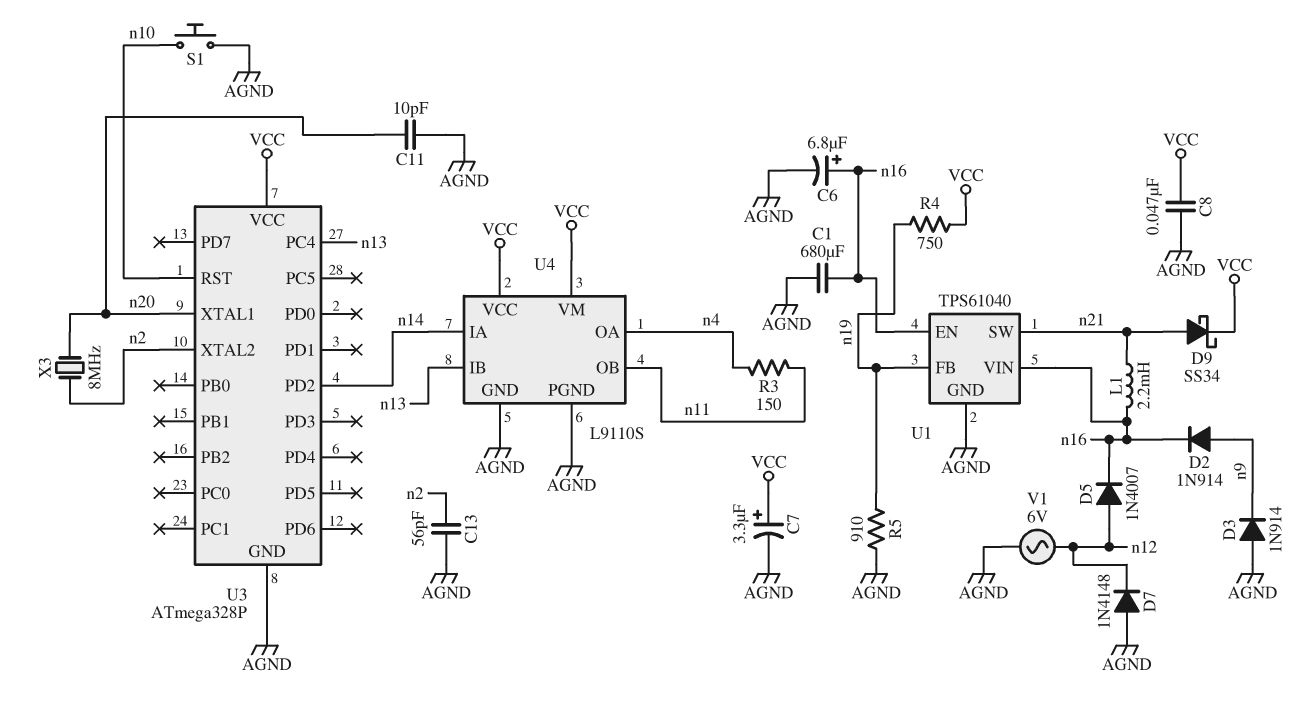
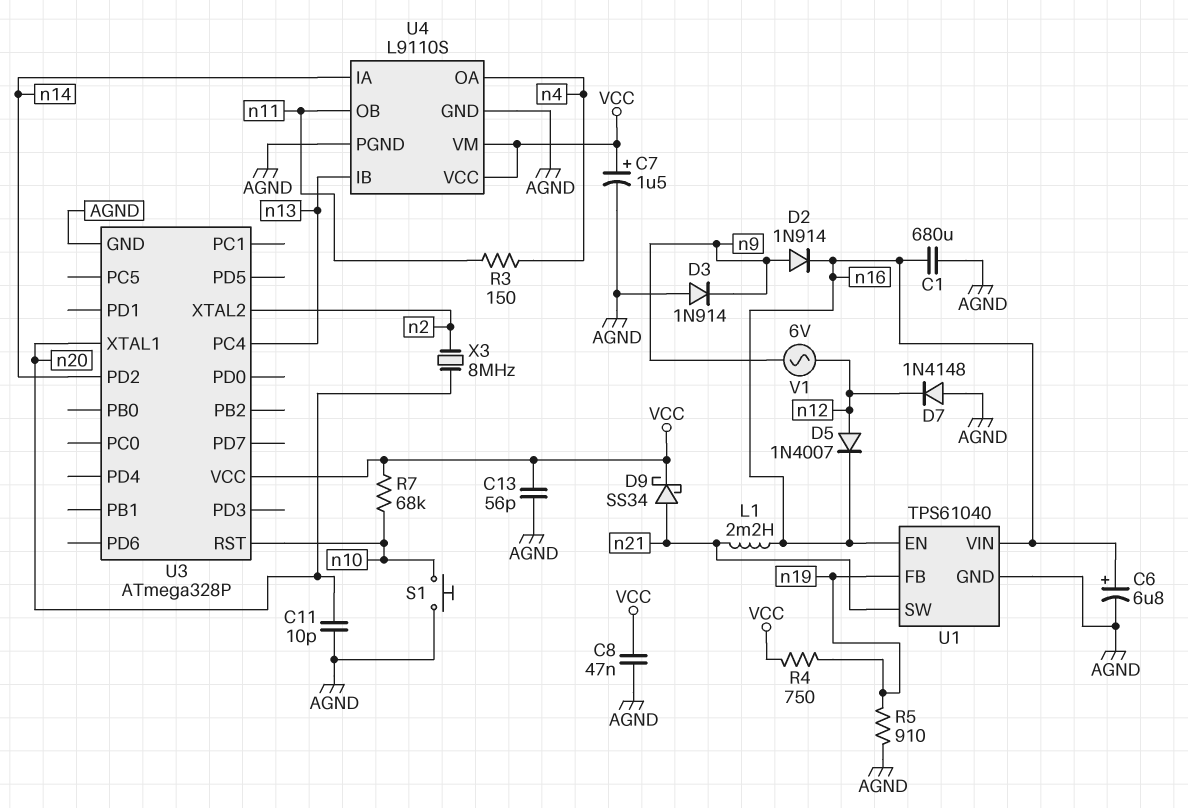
C7: 3.3uF (plus VCC, minus AGND) -> 1.5uF (plus VCC, minus AGND)
C13: 56pF (AGND, n2) -> 56pF (AGND, VCC)
R7: none -> 68k (VCC, n10)
V1: AC 6V (AGND, n12) -> AC 6V (n9, n12)

